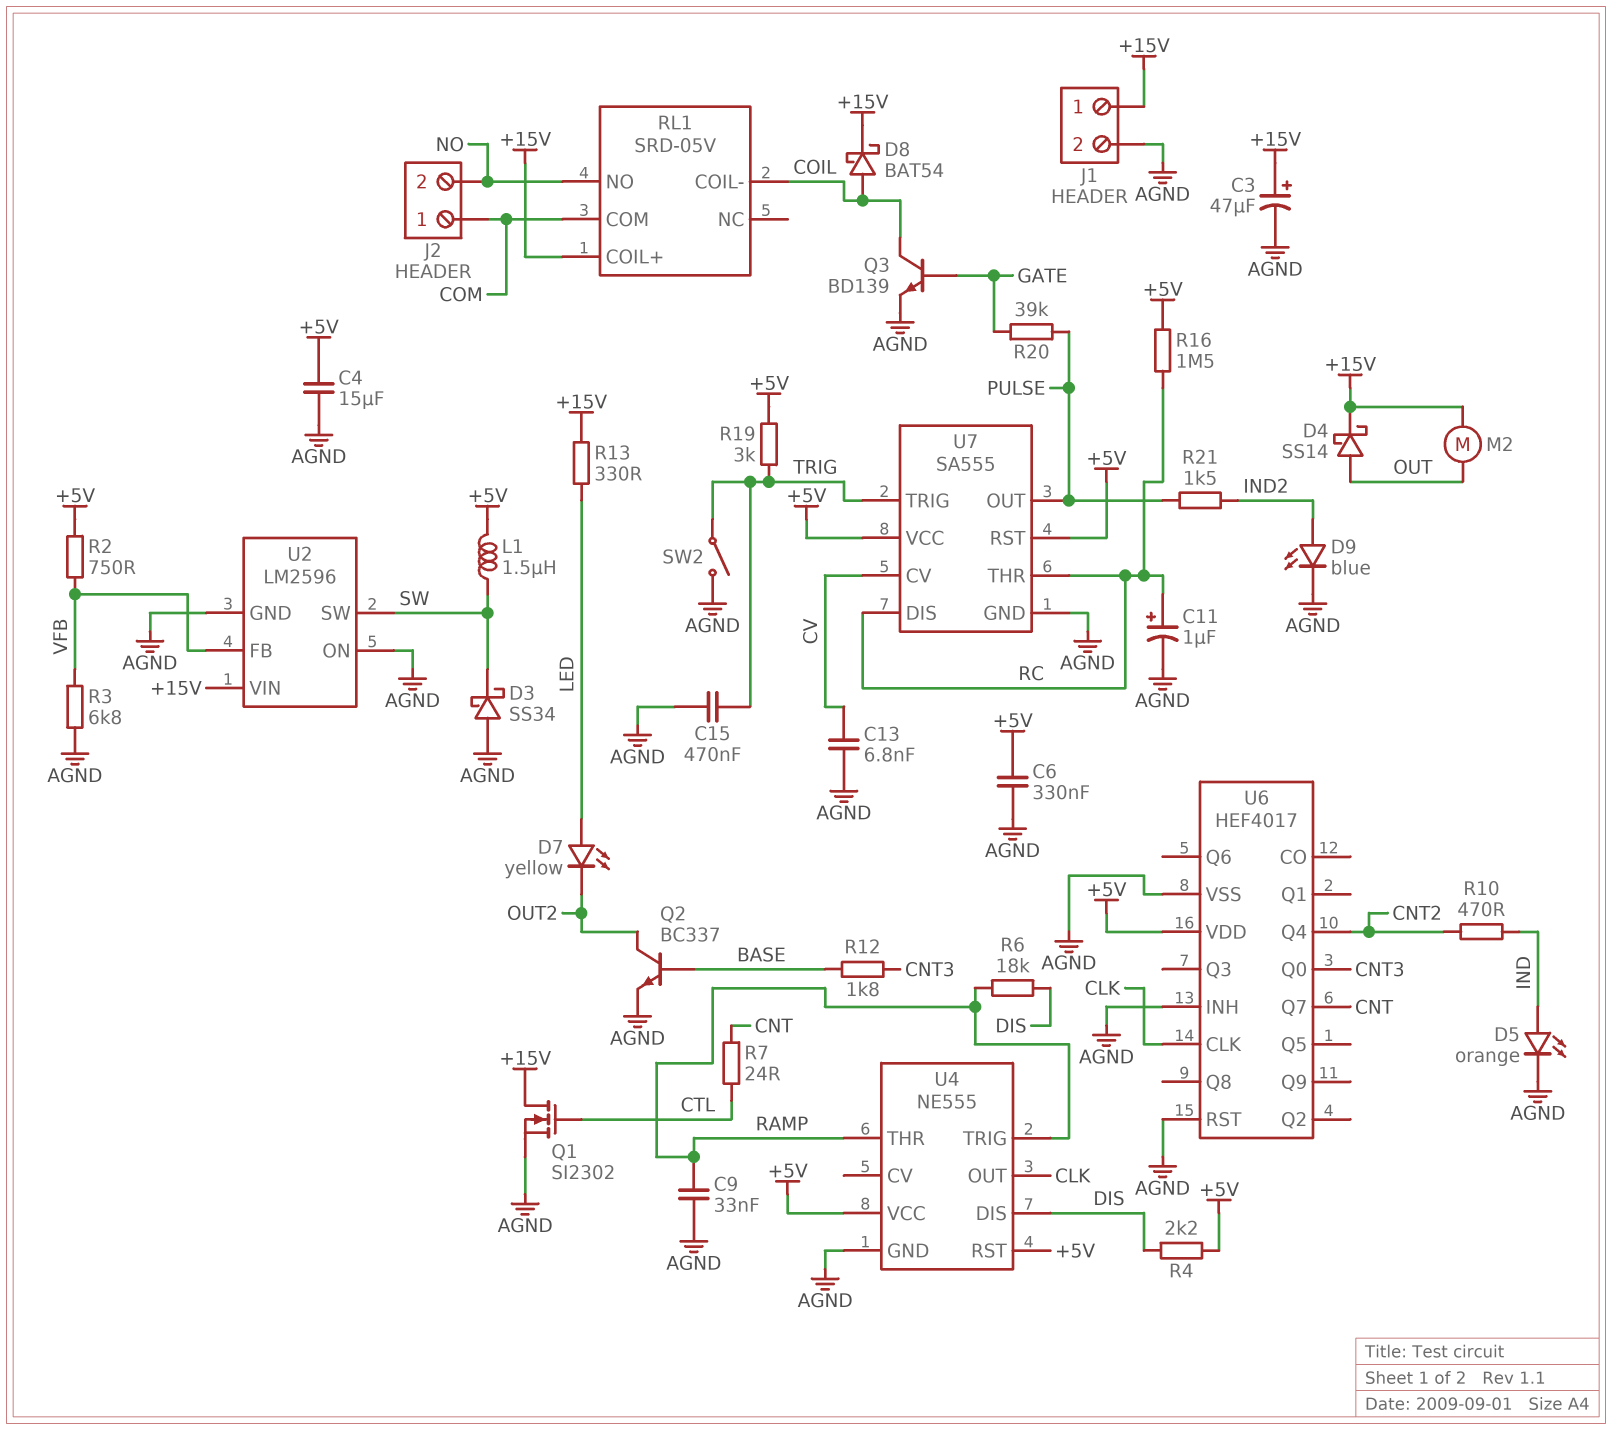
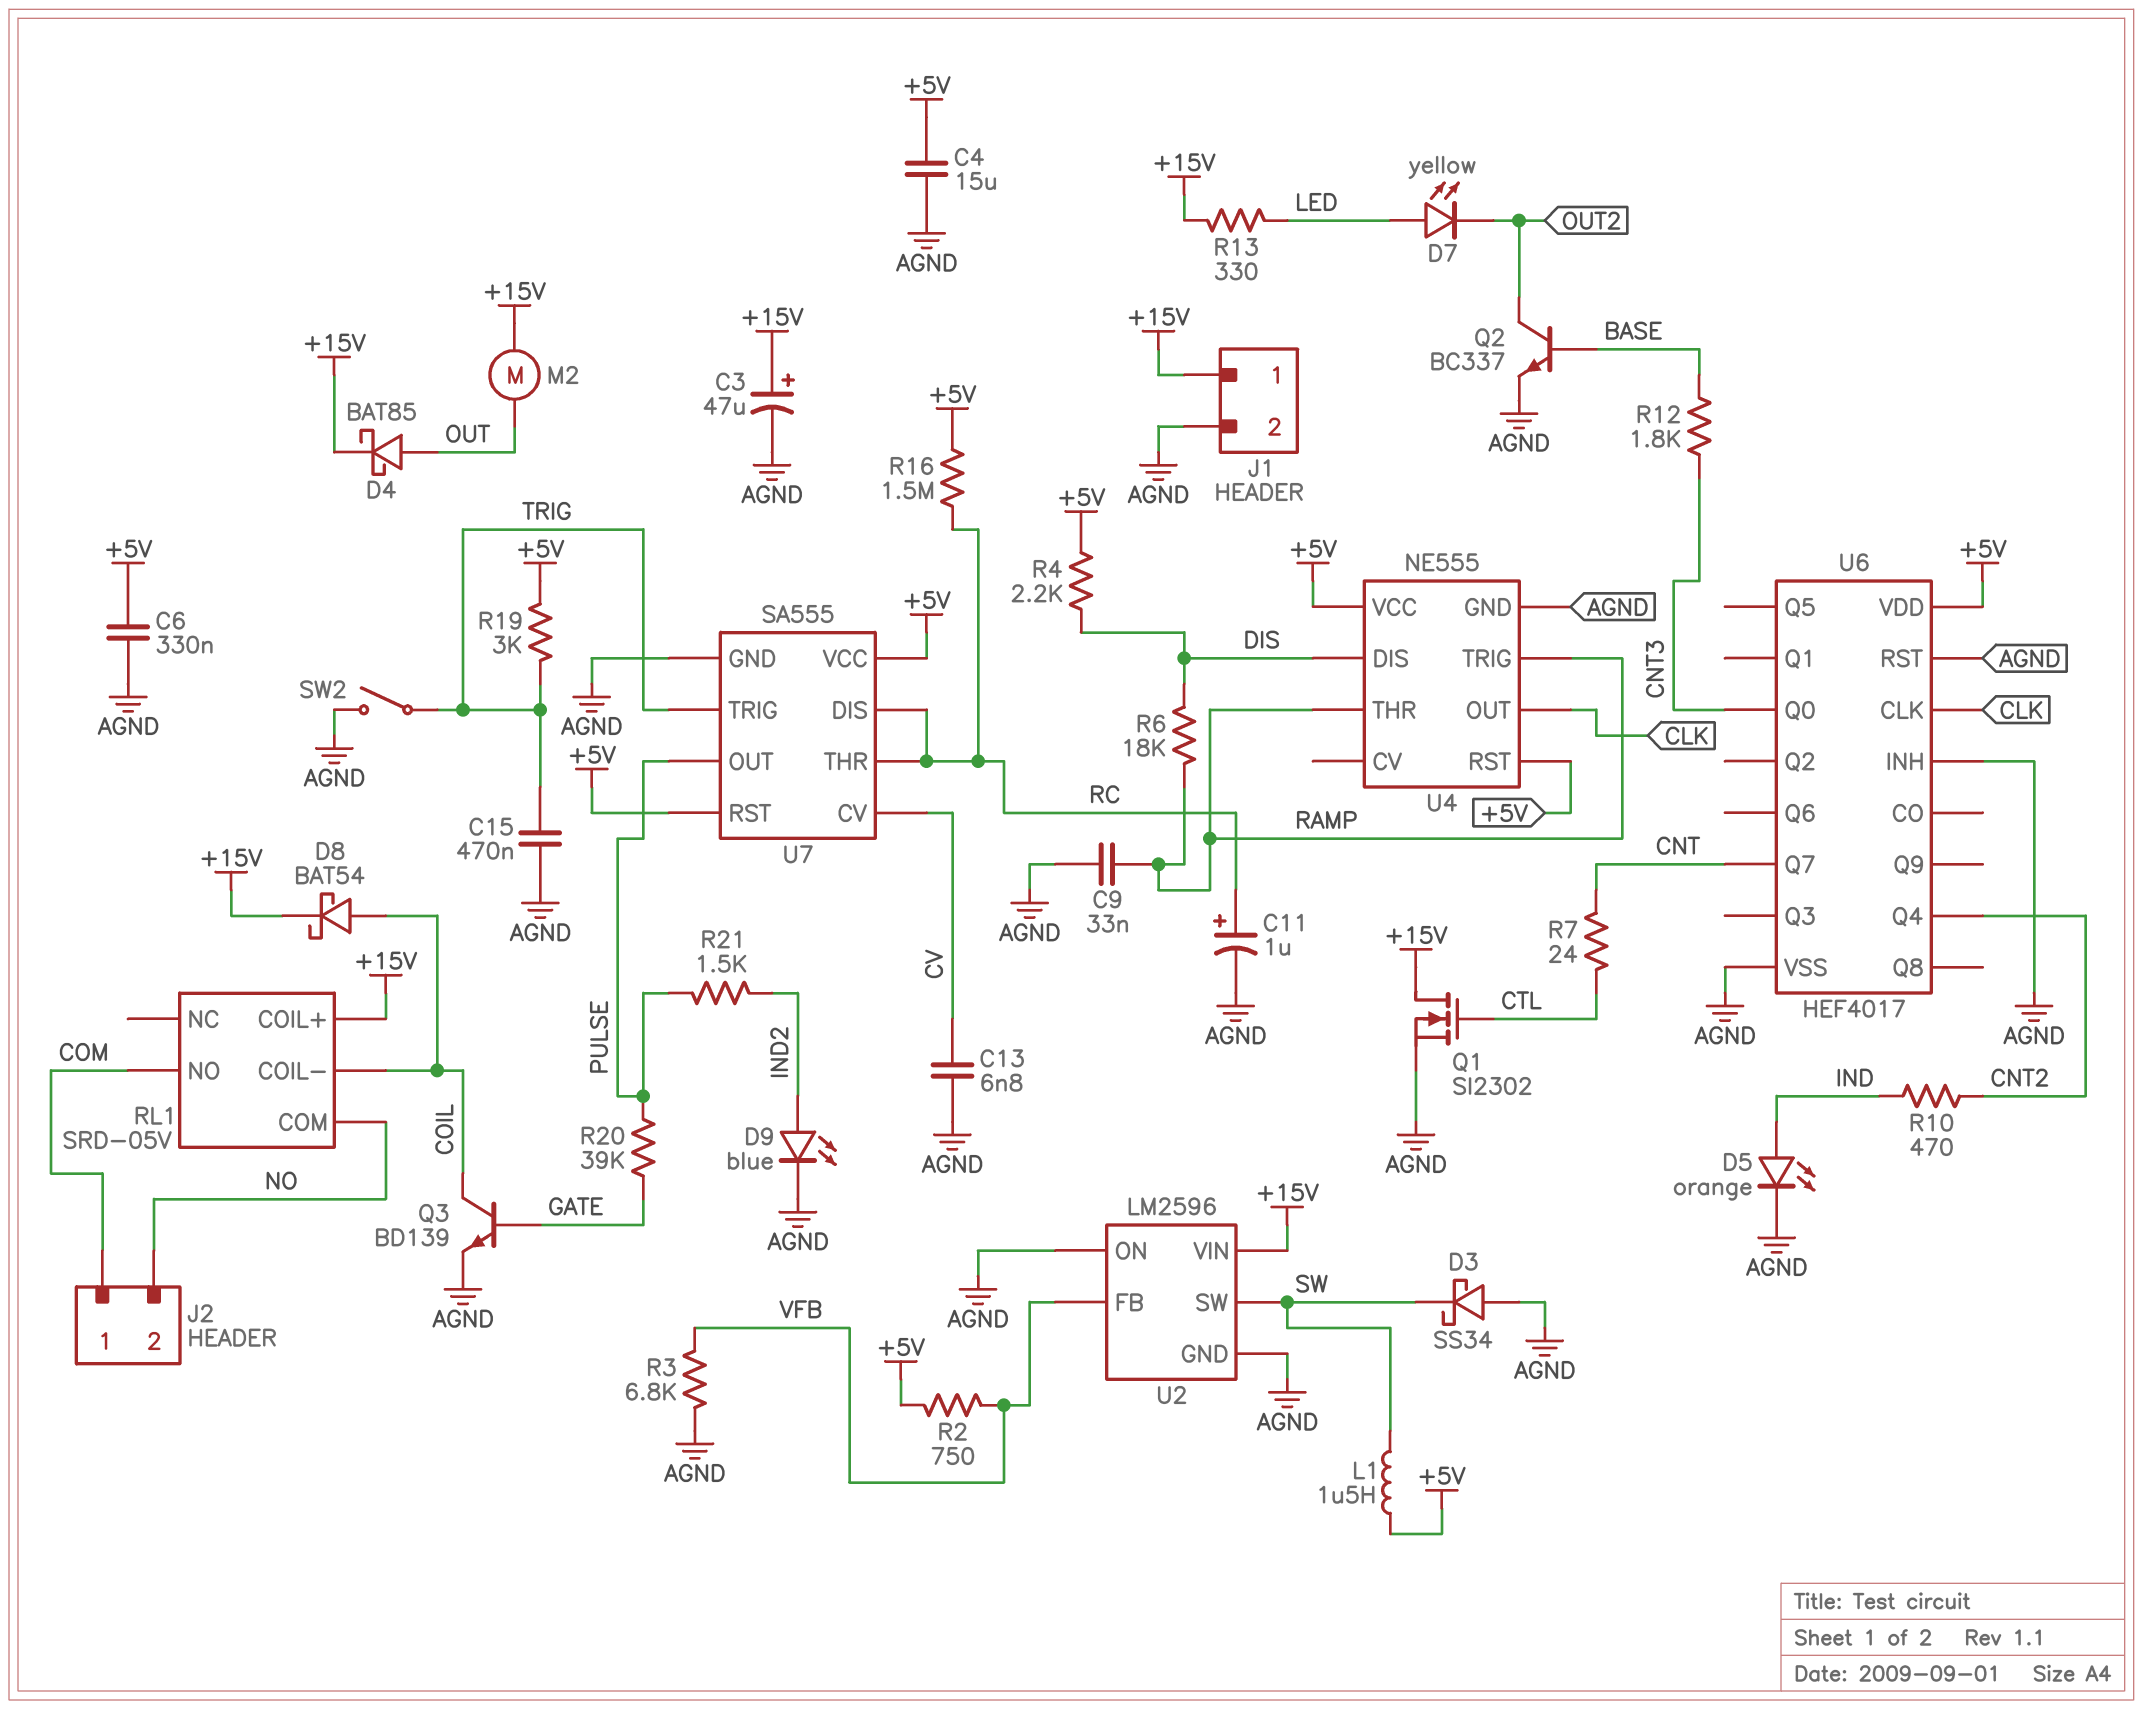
D4: schottky SS14 (A OUT, K +15V) -> schottky BAT85 (A OUT, K +15V)
RL1 pin COM: COM -> NO
RL1 pin NO: NO -> COM

